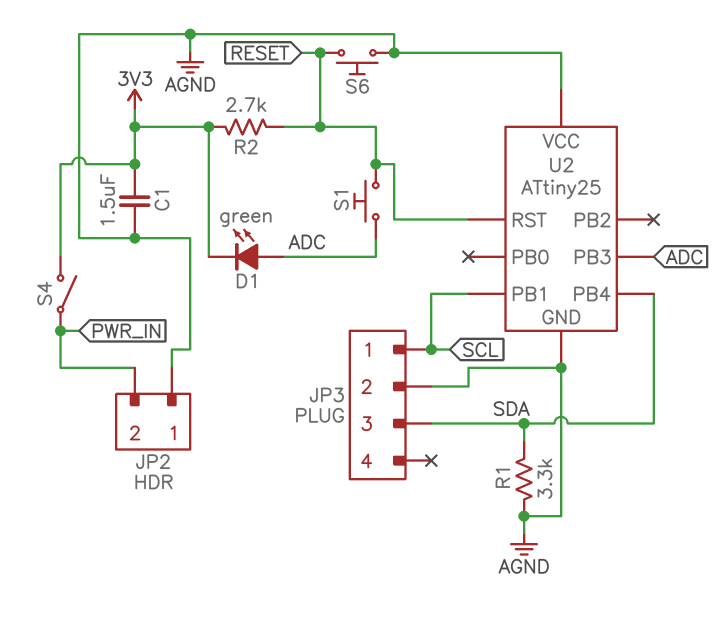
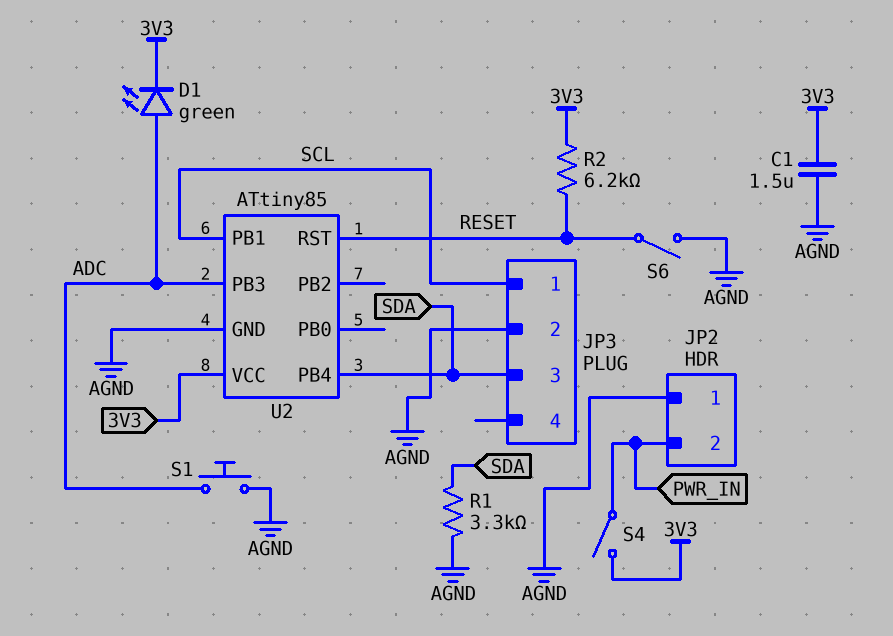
R2: 2.7k (3V3, RESET) -> 6.2k (3V3, RESET)
S1: button (ADC, RESET) -> button (ADC, AGND)
S6: button (AGND, RESET) -> switch (AGND, RESET)
U2: ATtiny25 -> ATtiny85
U2 pin VCC: AGND -> 3V3

